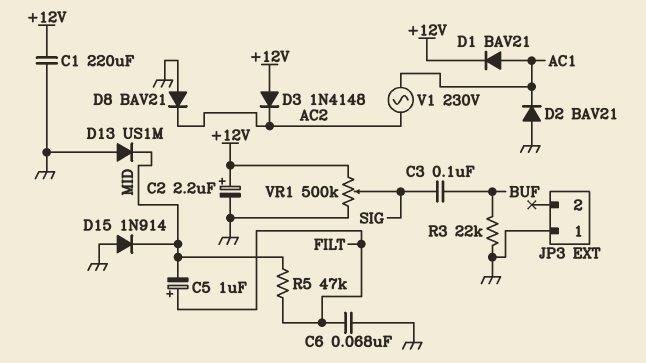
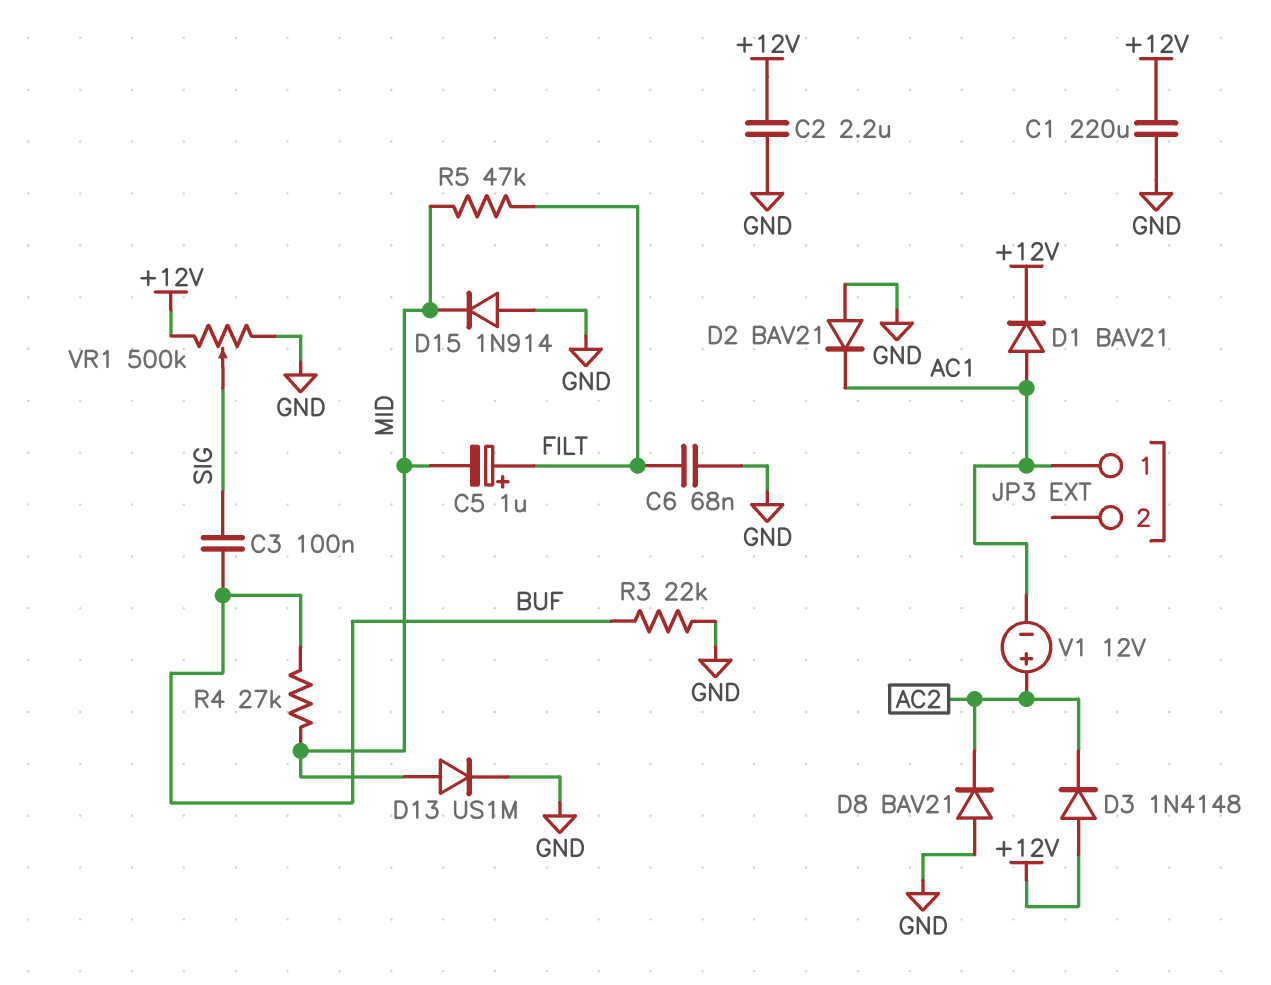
C2: 2.2uF (plus +12V, minus GND) -> 2.2uF (+12V, GND)
D13: diode US1M (A GND, K MID) -> diode US1M (A MID, K GND)
JP3 pin 1: GND -> AC1
R4: none -> 27k (BUF, MID)
V1: AC 230V (AC1, AC2) -> 12V (plus AC2, minus AC1)

